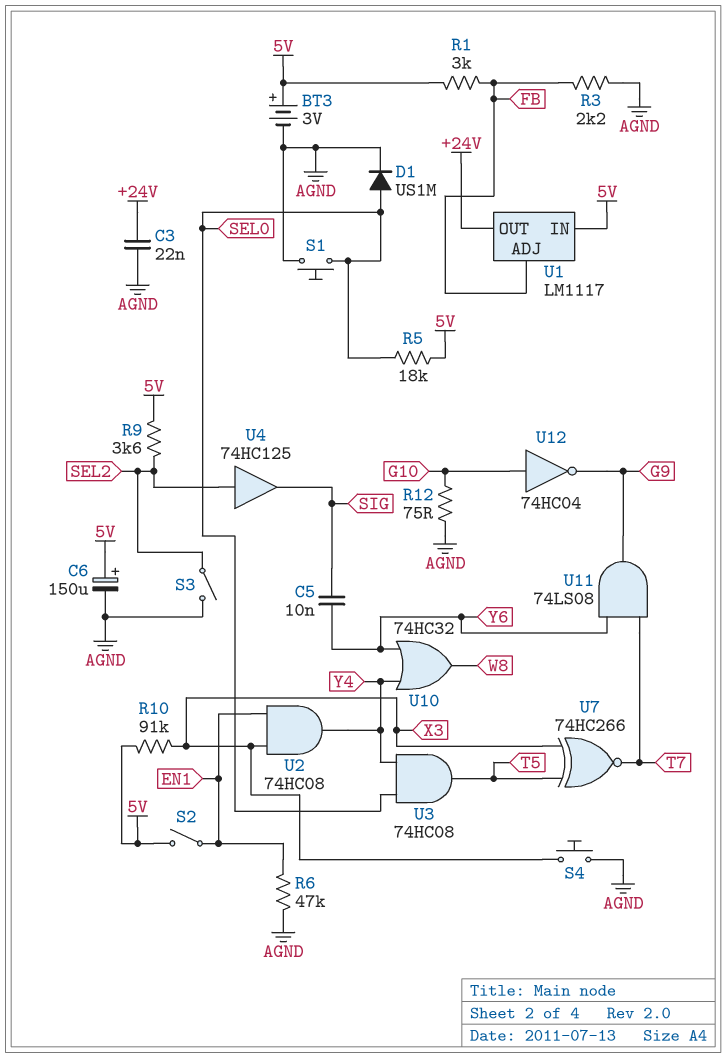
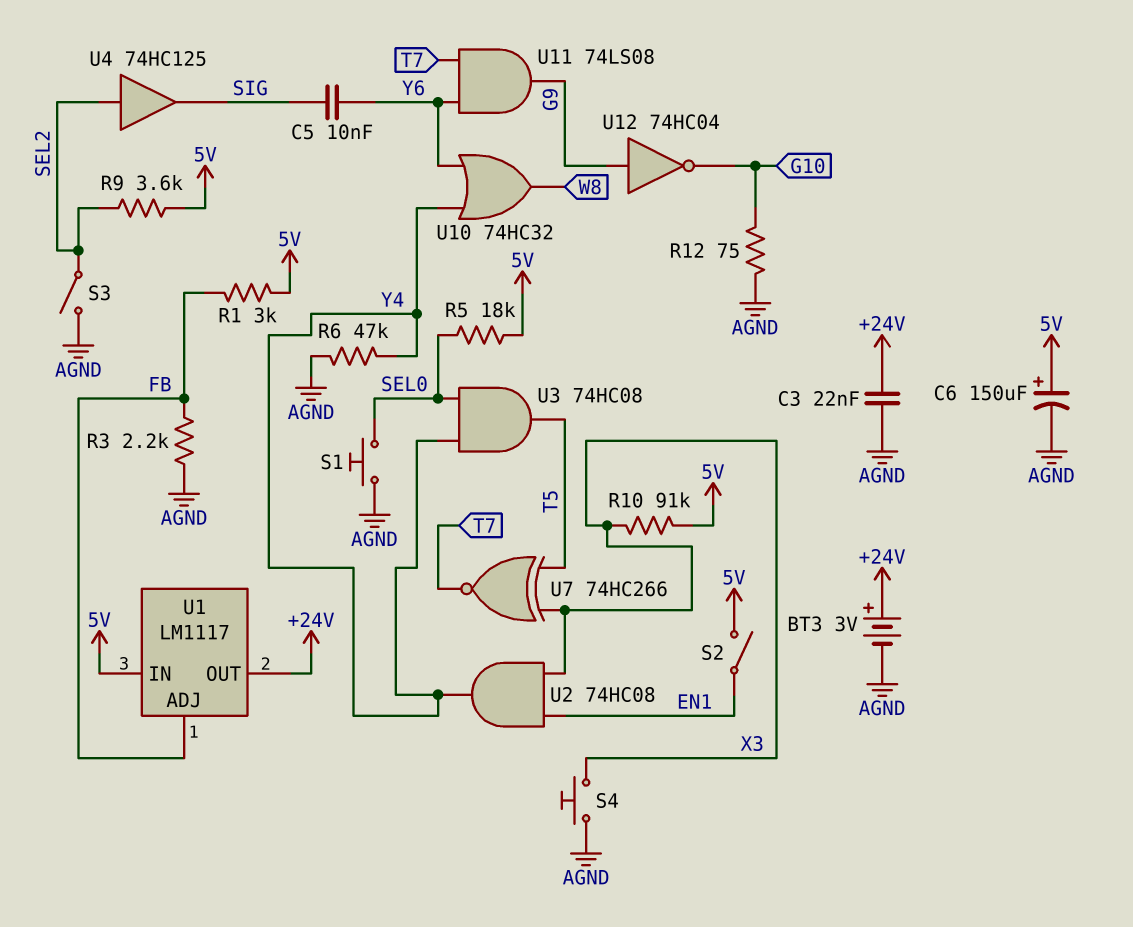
BT3: 3V (plus 5V, minus AGND) -> 3V (plus +24V, minus AGND)
D1: diode US1M (A SEL0, K AGND) -> none
R6: 47k (AGND, EN1) -> 47k (AGND, Y4)
U12: NOT 74HC04 (in G10, out G9) -> NOT 74HC04 (in G9, out G10)

